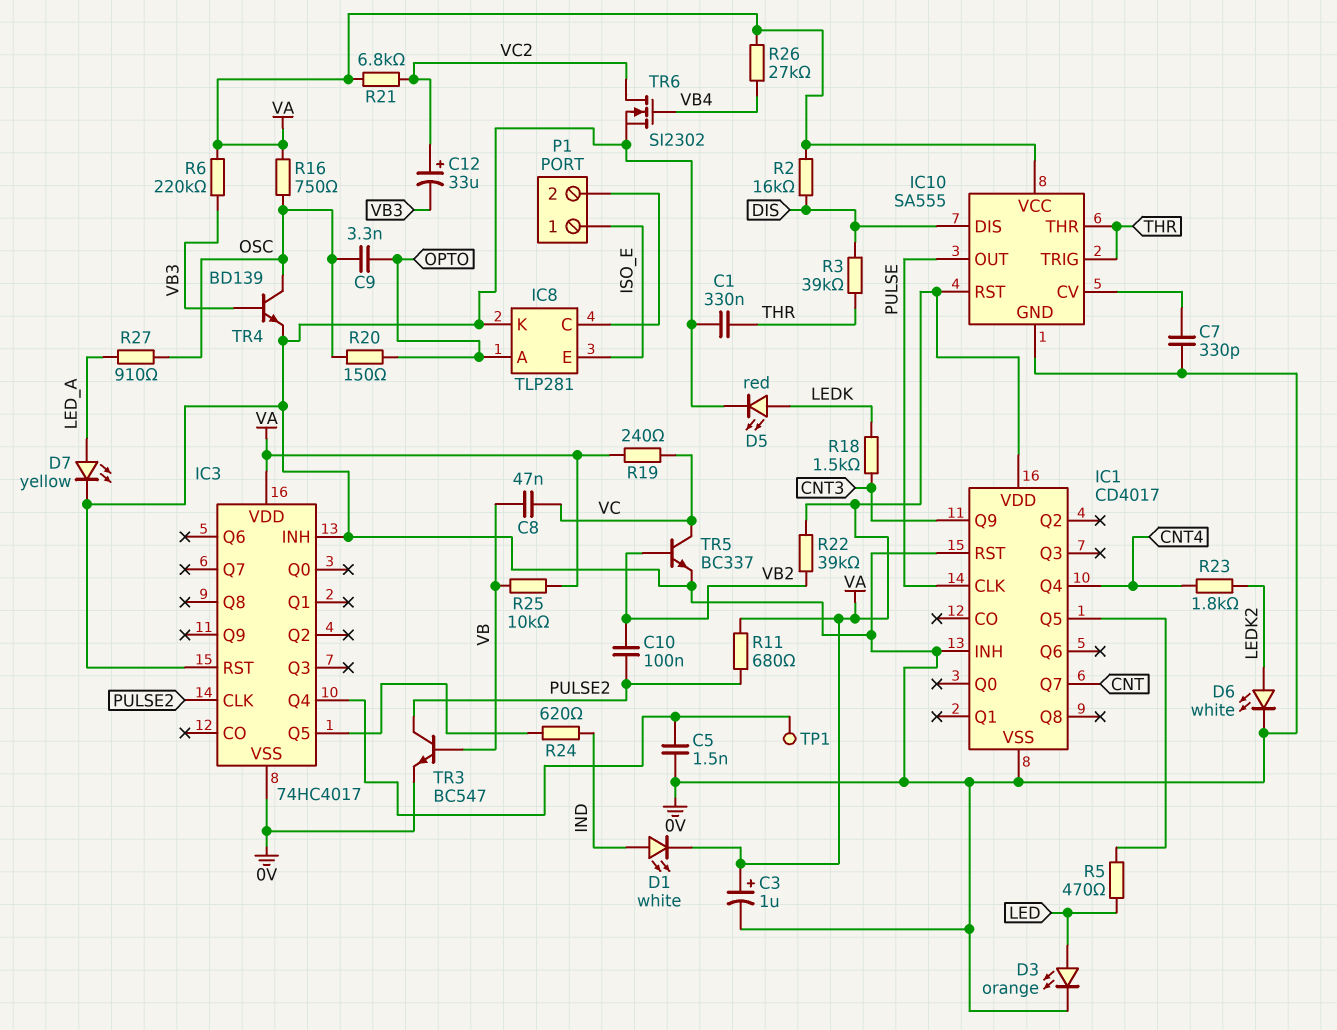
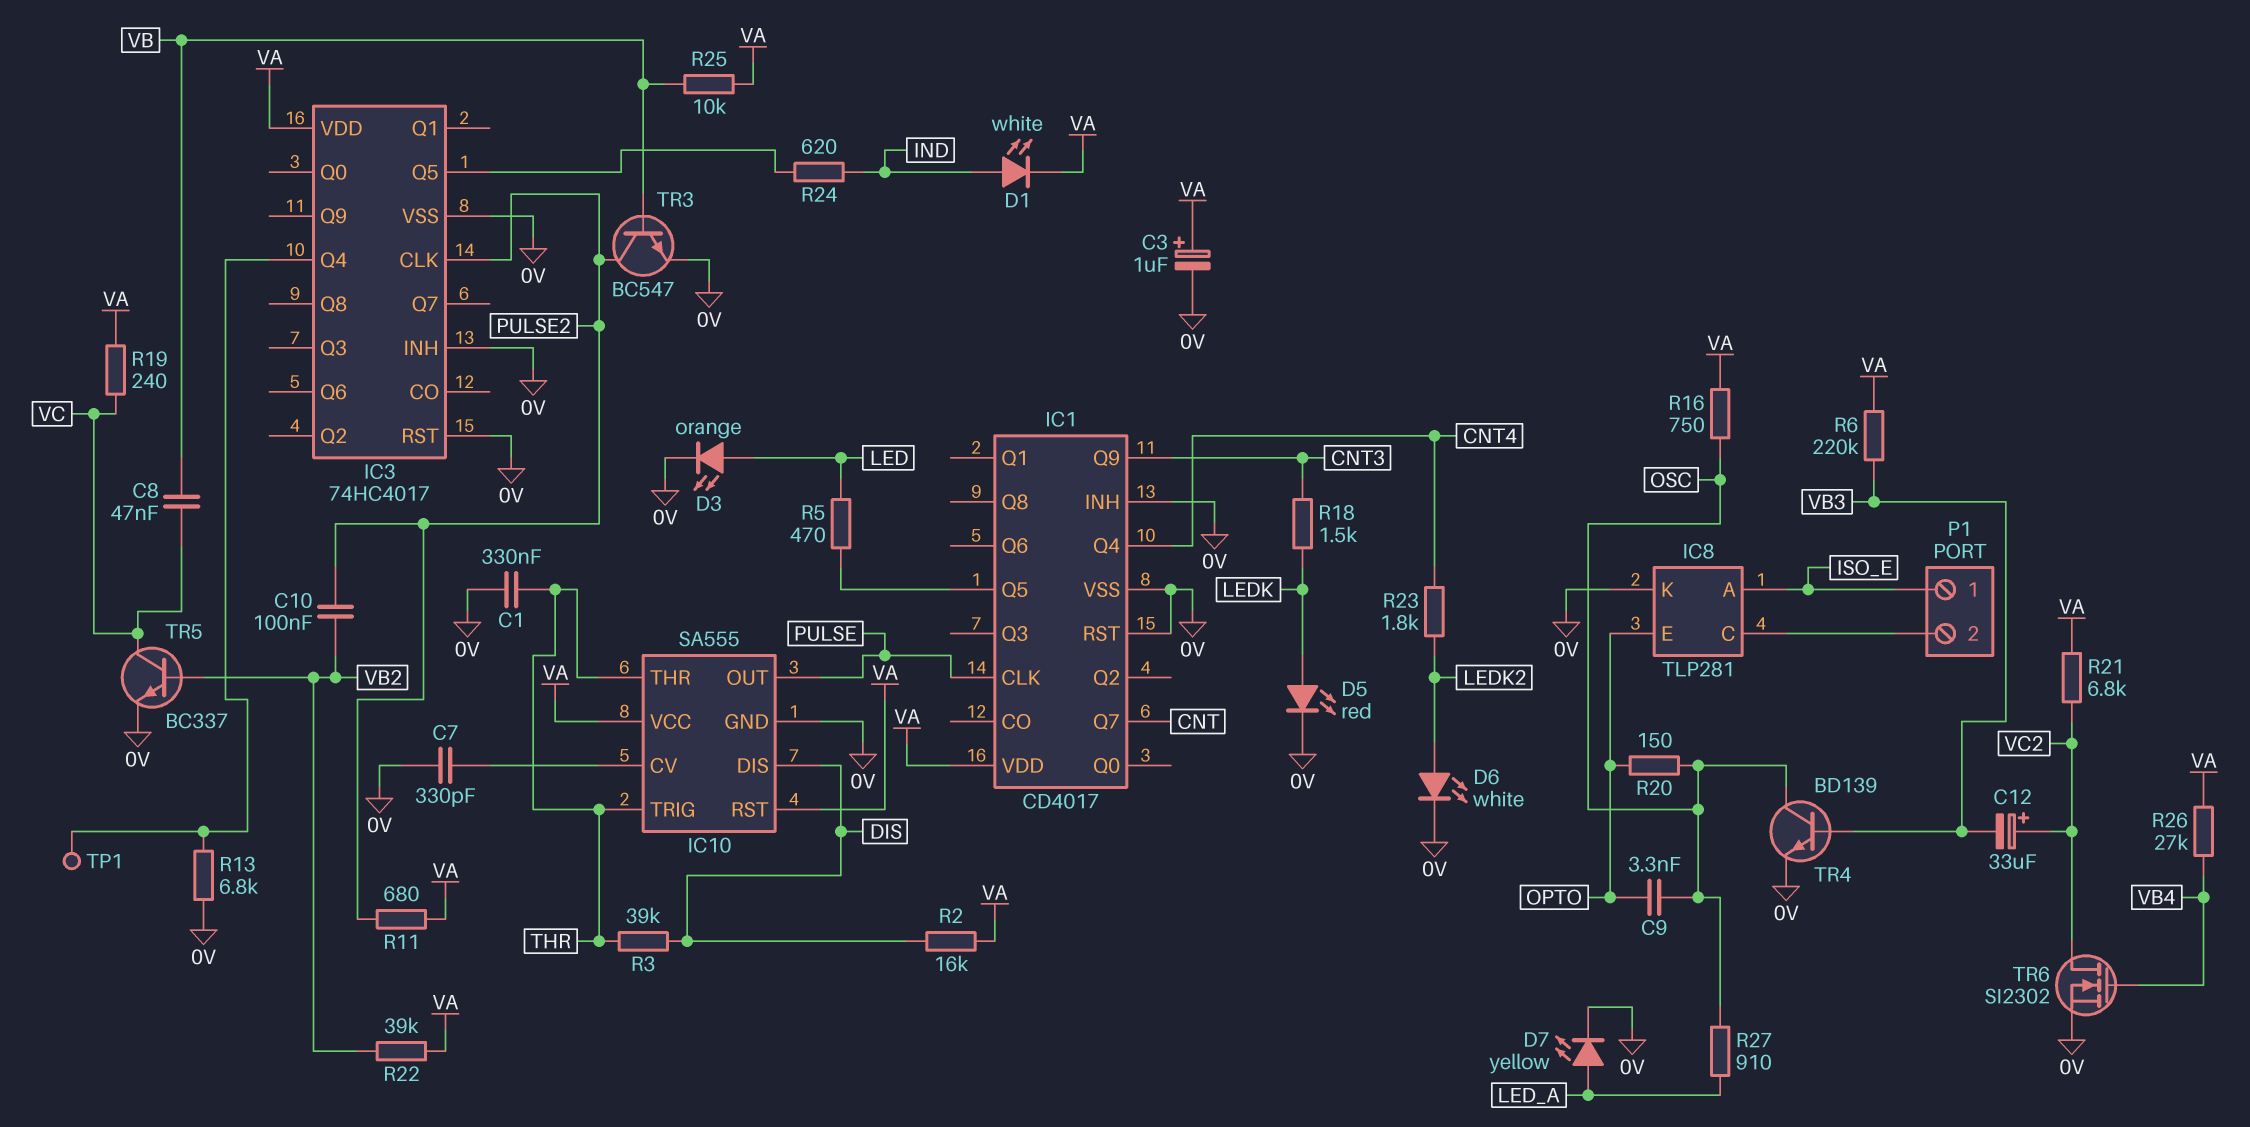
C5: 1.5nF (0V, IC3/Q4) -> none
IC8 pin A: OPTO -> ISO_E
IC8 pin E: ISO_E -> OPTO
R13: none -> 6.8k (0V, IC3/Q4)

